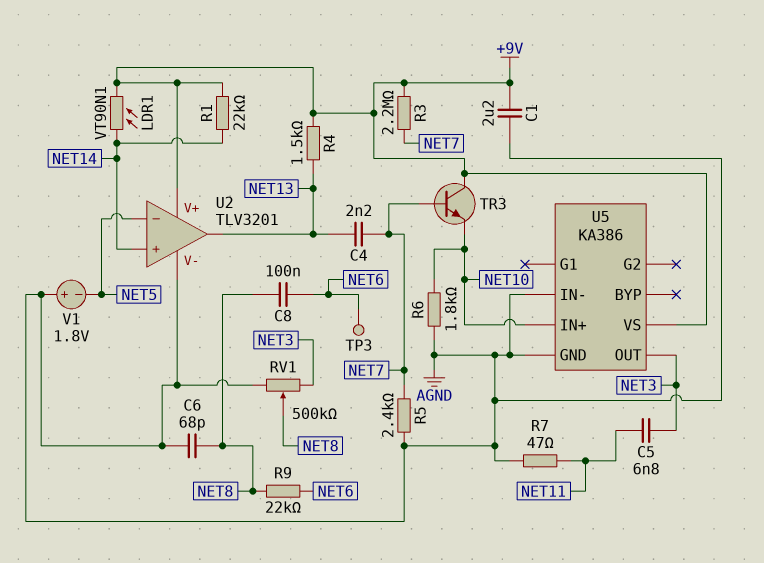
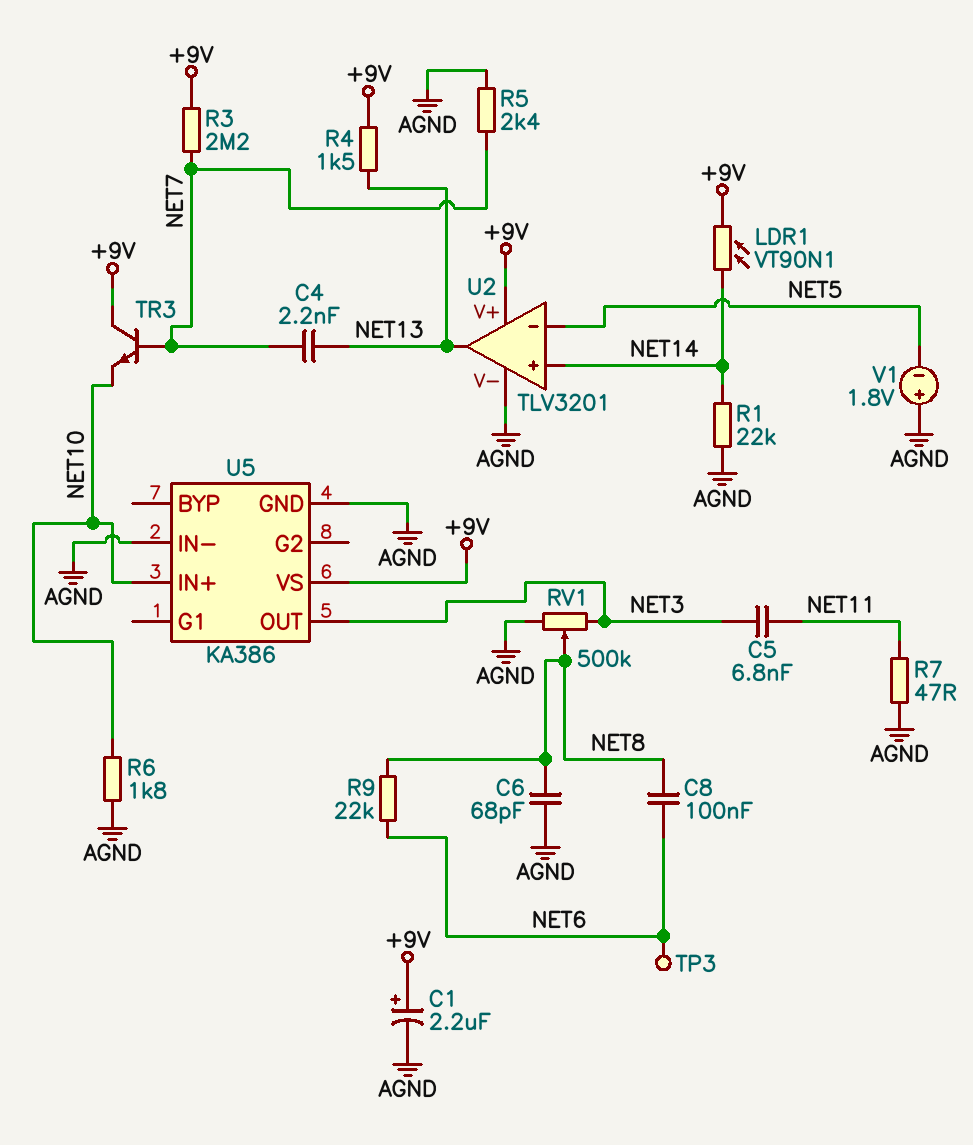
C1: 2.2uF (+9V, AGND) -> 2.2uF (plus +9V, minus AGND)
R1: 22k (+9V, NET14) -> 22k (AGND, NET14)

